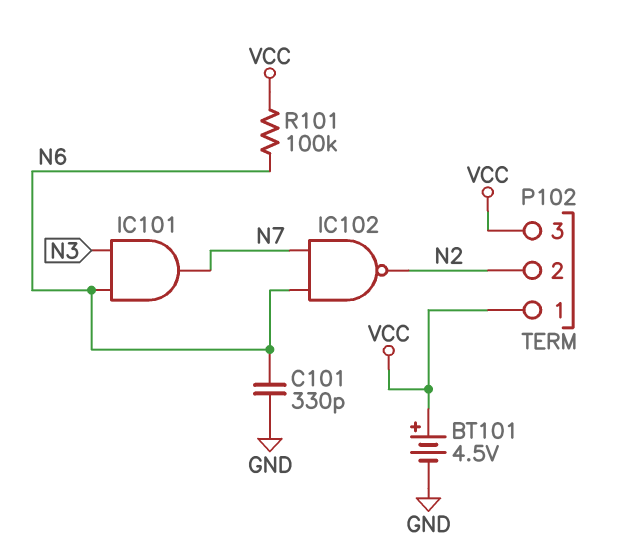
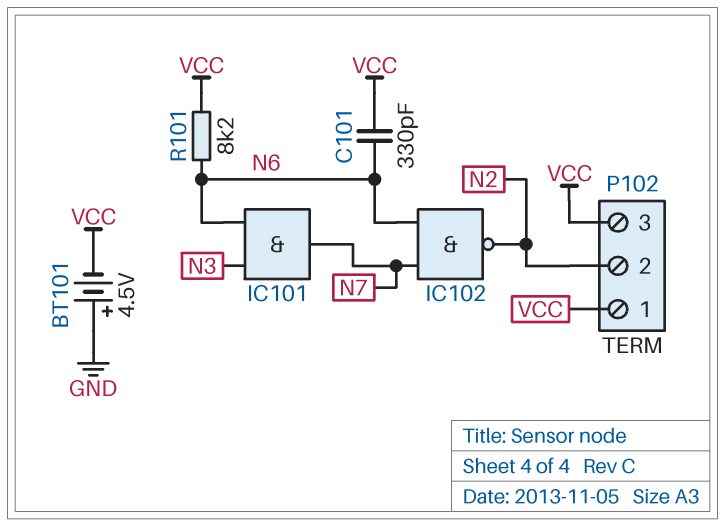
BT101: 4.5V (plus VCC, minus GND) -> 4.5V (plus GND, minus VCC)
C101: 330pF (GND, N6) -> 330pF (N6, VCC)
R101: 100k (N6, VCC) -> 8.2k (N6, VCC)

